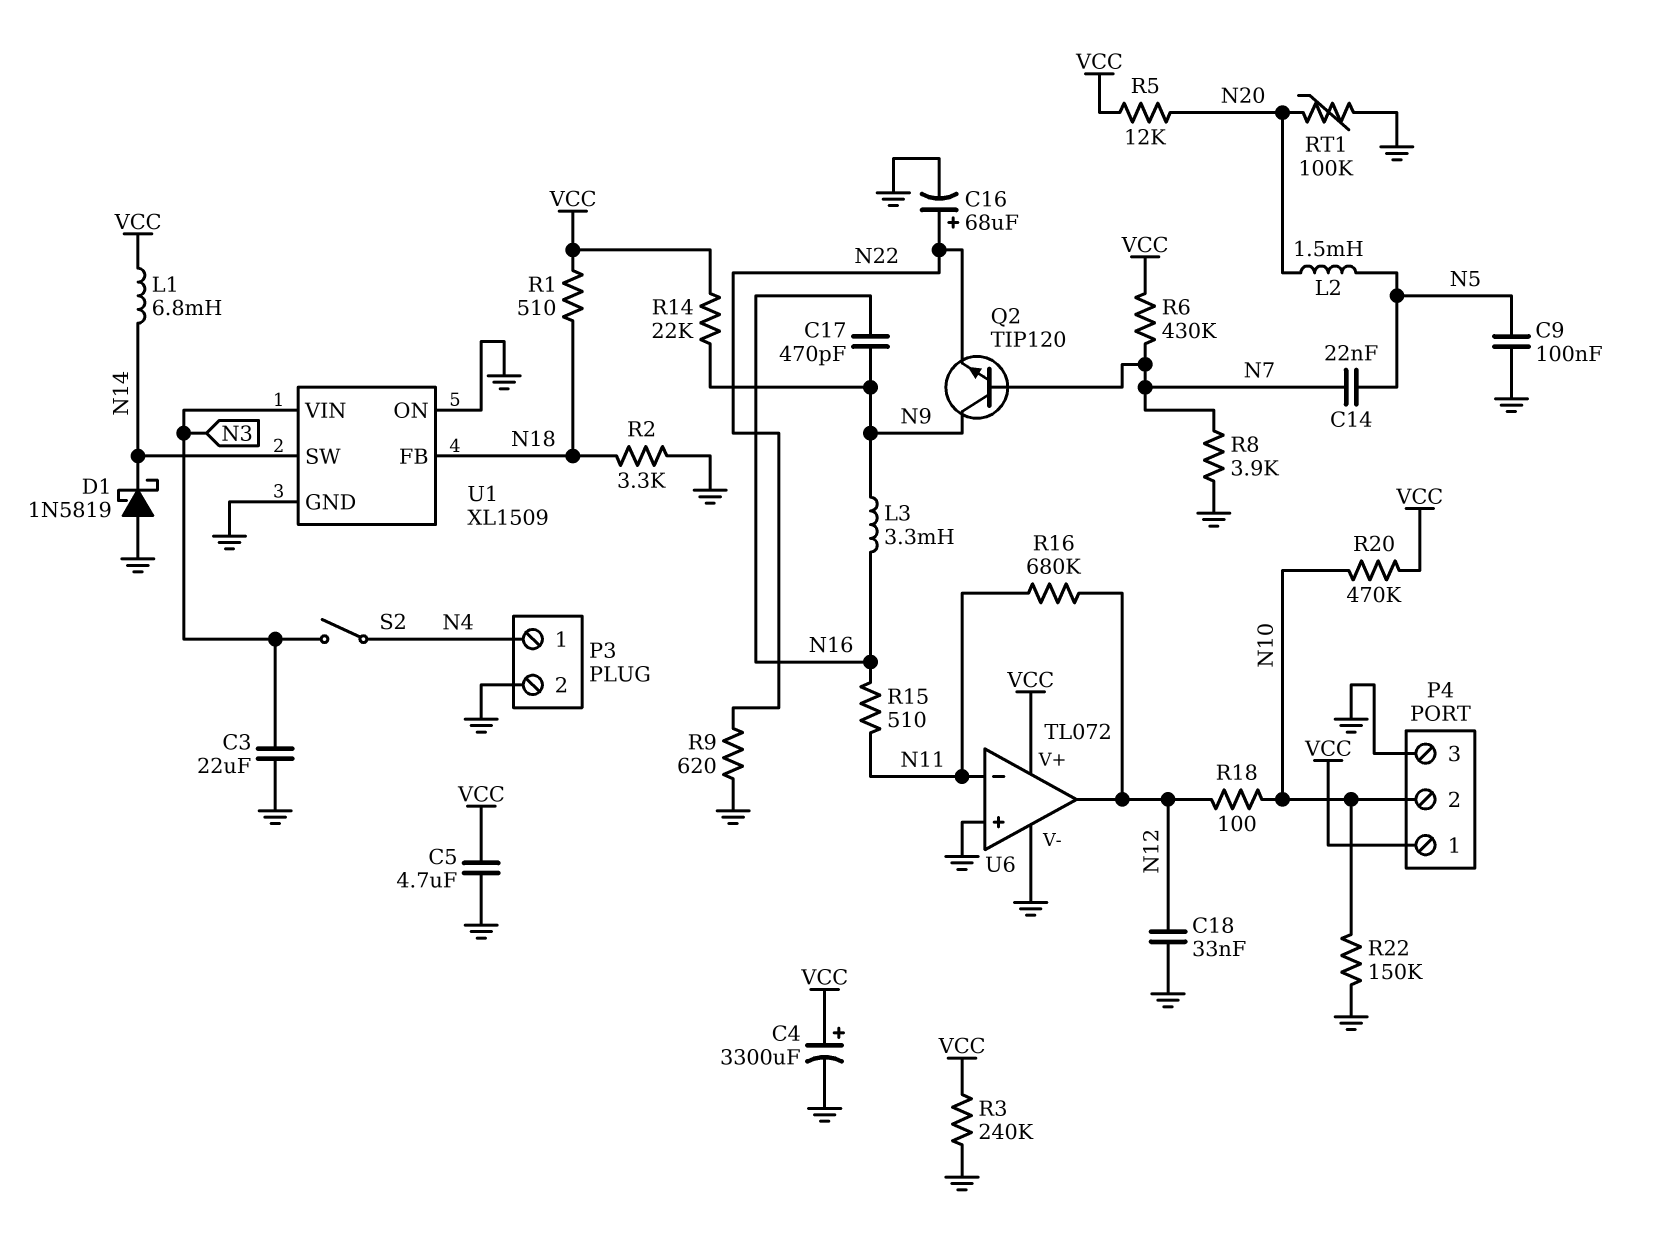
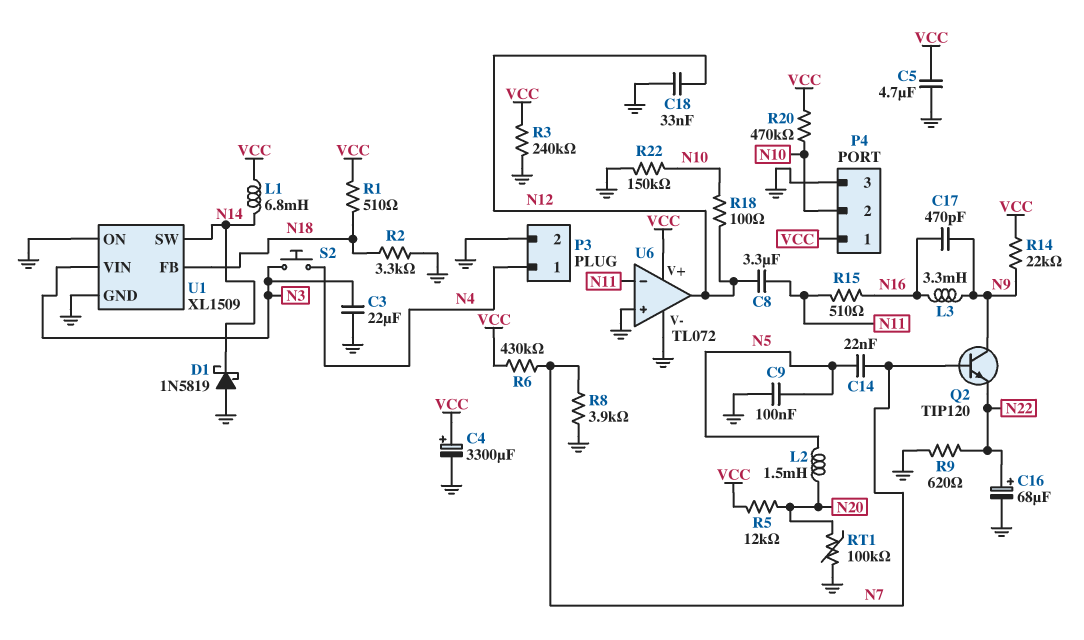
C8: none -> 3.3uF (N11, N12)
R16: 680k (N11, N12) -> none
S2: switch (N3, N4) -> button (N3, N4)

